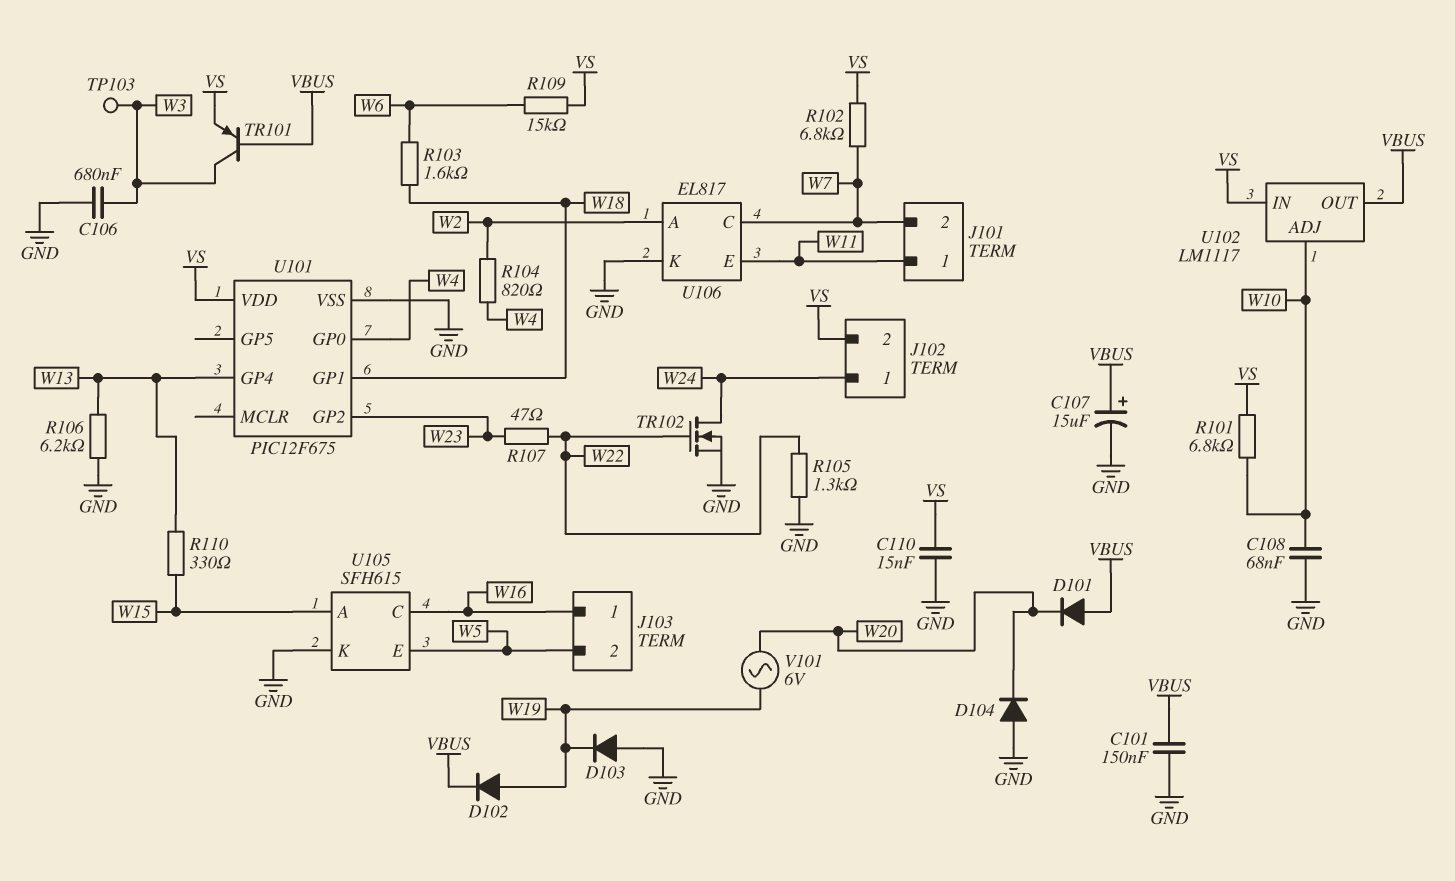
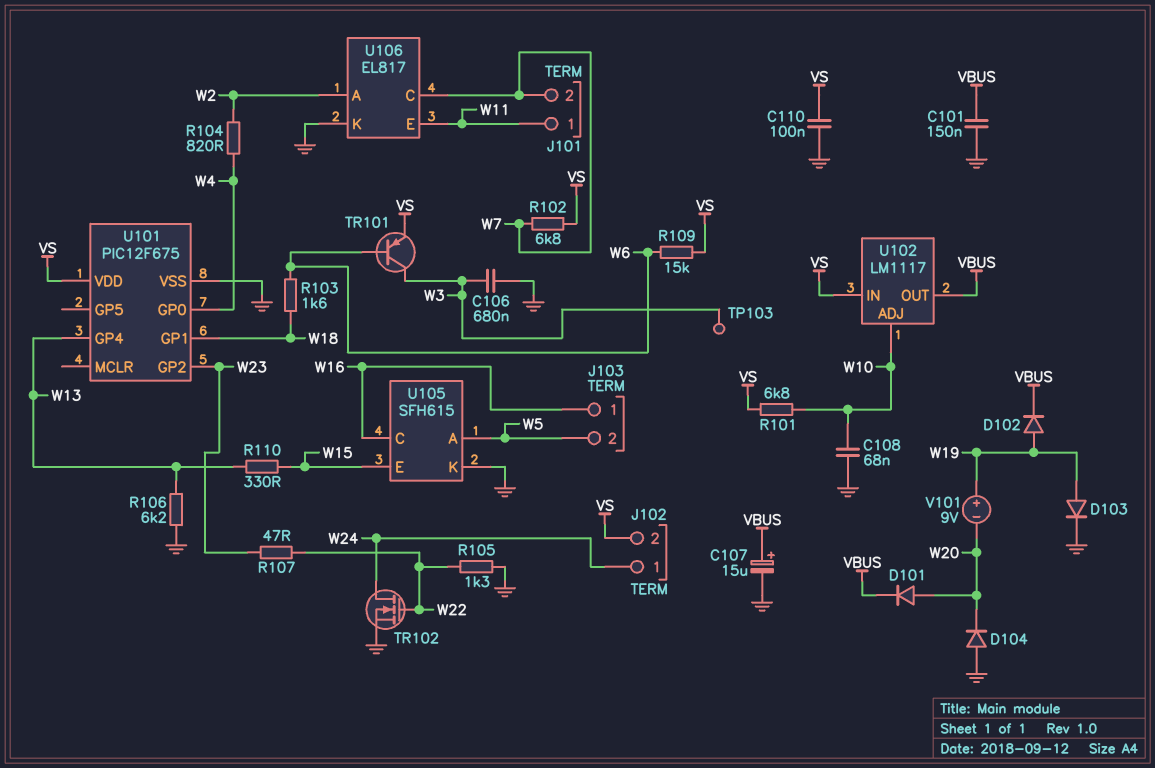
C110: 15nF (GND, VS) -> 100nF (GND, VS)
D101: diode (A VBUS, K W20) -> diode (A W20, K VBUS)
D103: diode (A GND, K W19) -> diode (A W19, K GND)
TR101: PNP (B VBUS, C W3, E VS) -> PNP (B W6, C W3, E VS)
U105 pin A: W15 -> W5
U105 pin E: W5 -> W15
V101: AC 6V (W19, W20) -> 9V (plus W19, minus W20)

